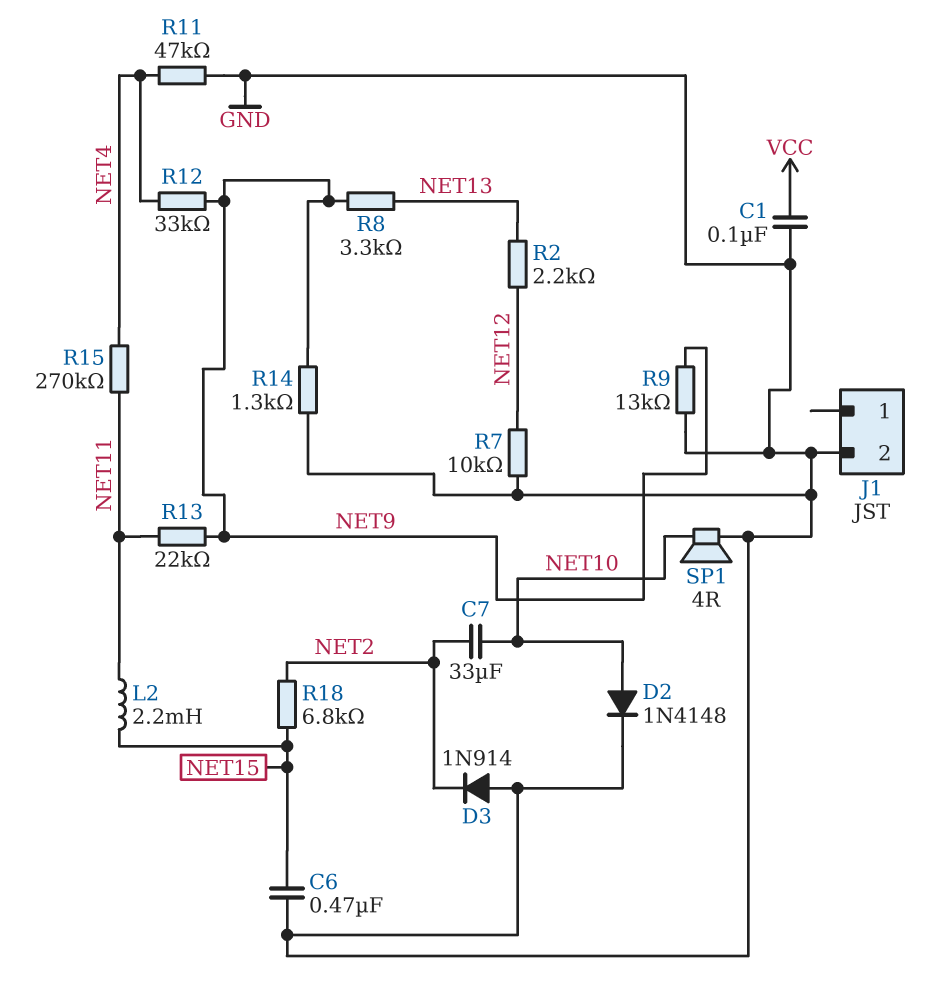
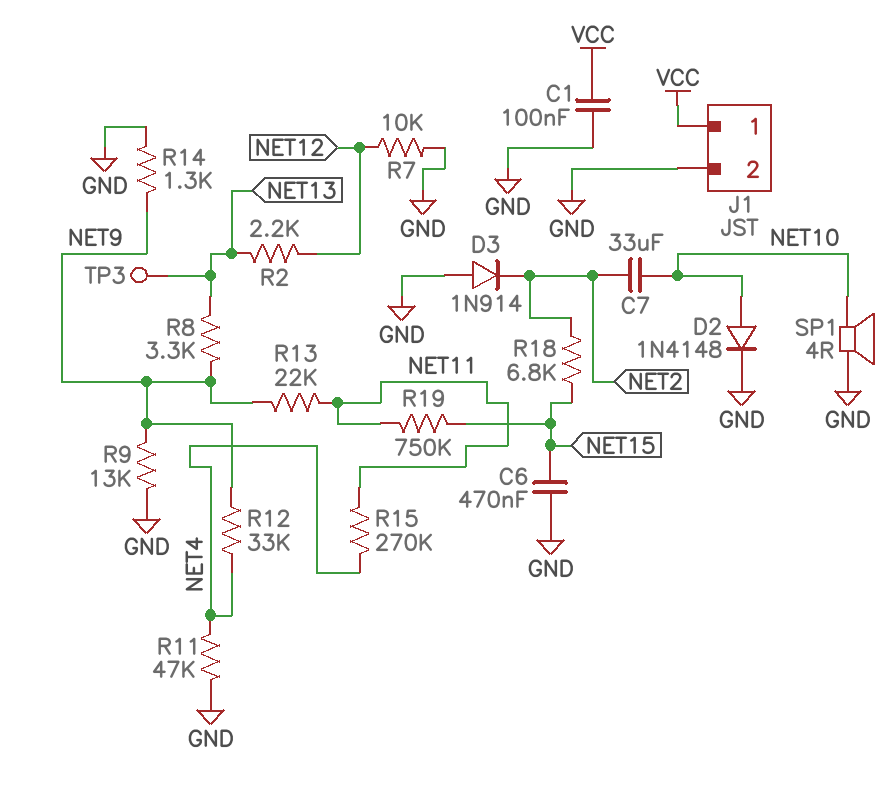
J1 pin 1: none -> VCC
L2: 2.2mH (NET11, NET15) -> none
R19: none -> 750k (NET11, NET15)
TP3: none -> test point (NET13)

